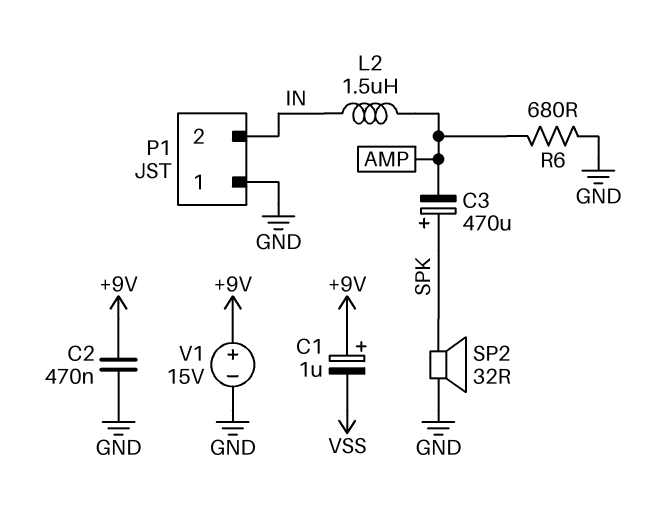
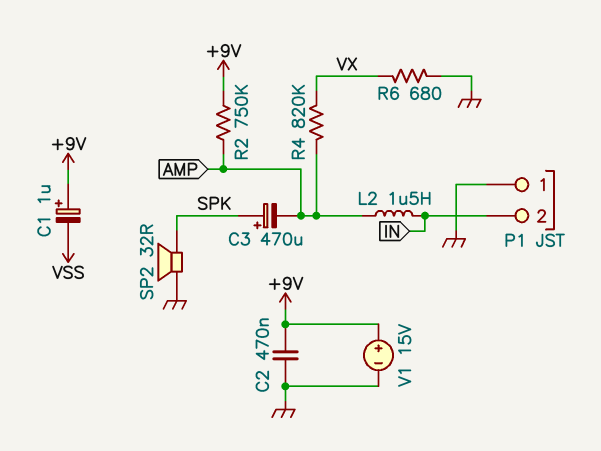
R2: none -> 750k (+9V, AMP)
R4: none -> 820k (AMP, VX)
R6: 680 (AMP, GND) -> 680 (GND, VX)

